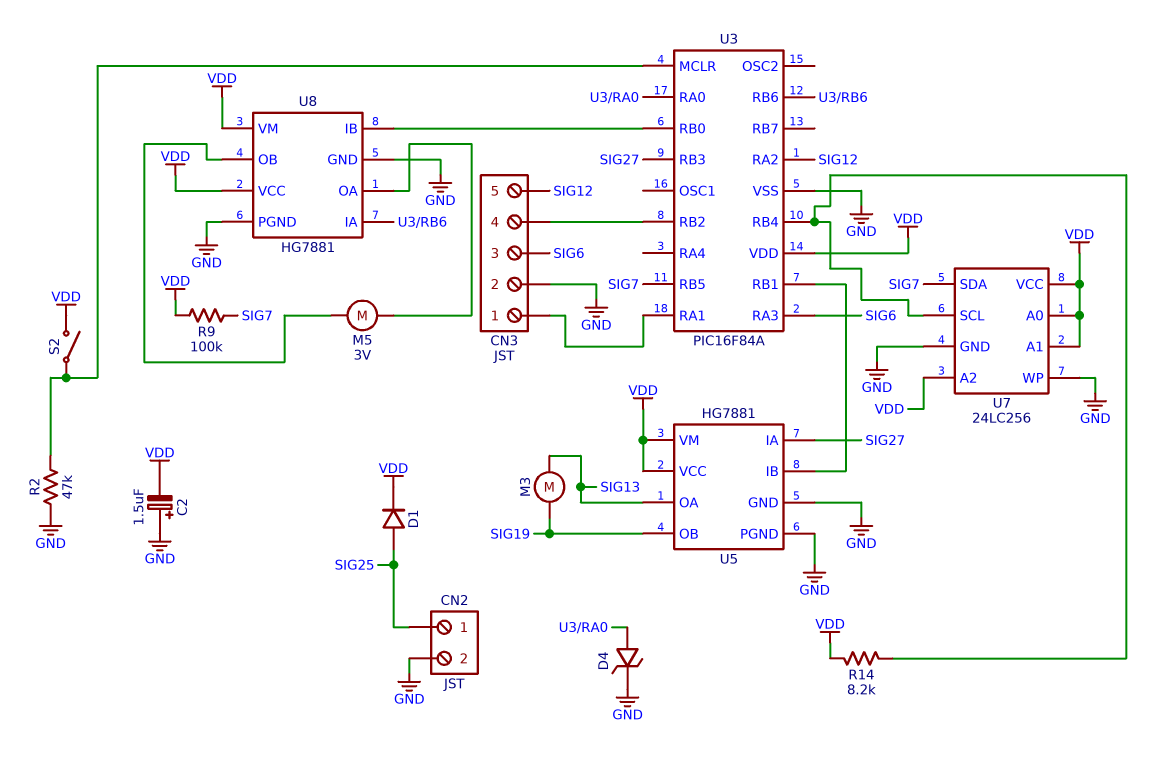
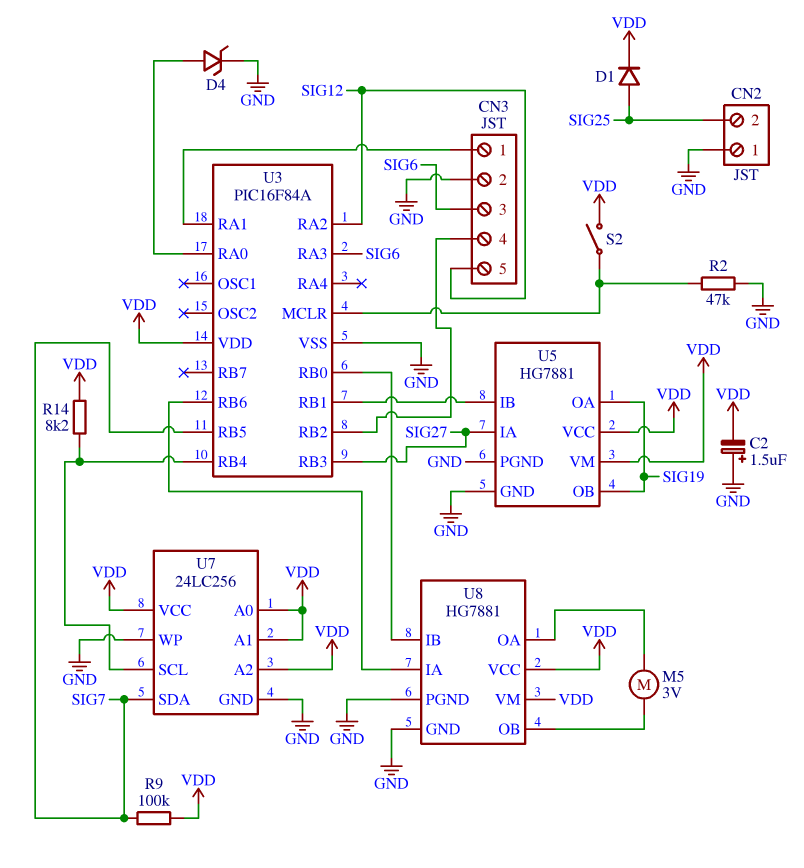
CN2 pin 1: SIG25 -> GND
CN2 pin 2: GND -> SIG25
M3: motor (SIG13, SIG19) -> none
U5 pin OA: SIG13 -> SIG19

